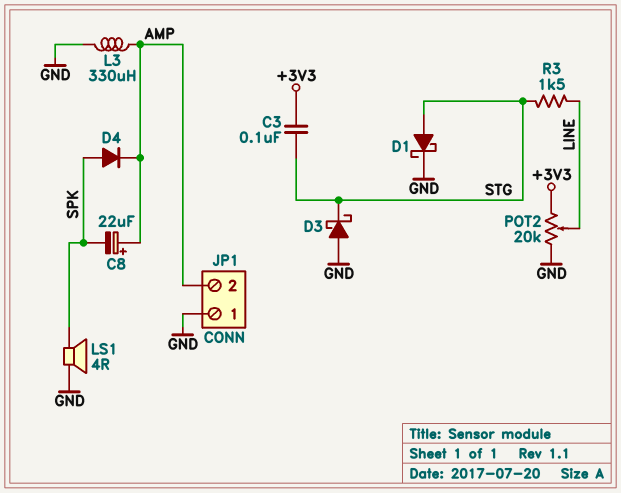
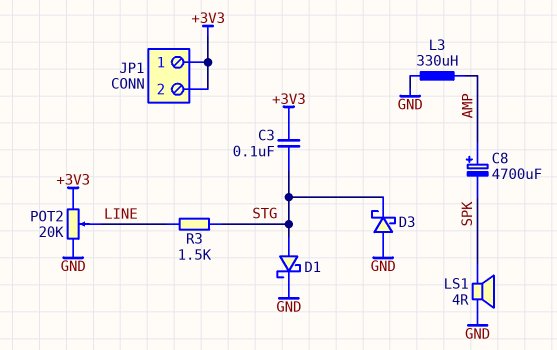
C8: 22uF (plus AMP, minus SPK) -> 4700uF (plus AMP, minus SPK)
D4: diode (A SPK, K AMP) -> none
JP1 pin 1: GND -> +3V3
JP1 pin 2: AMP -> +3V3

